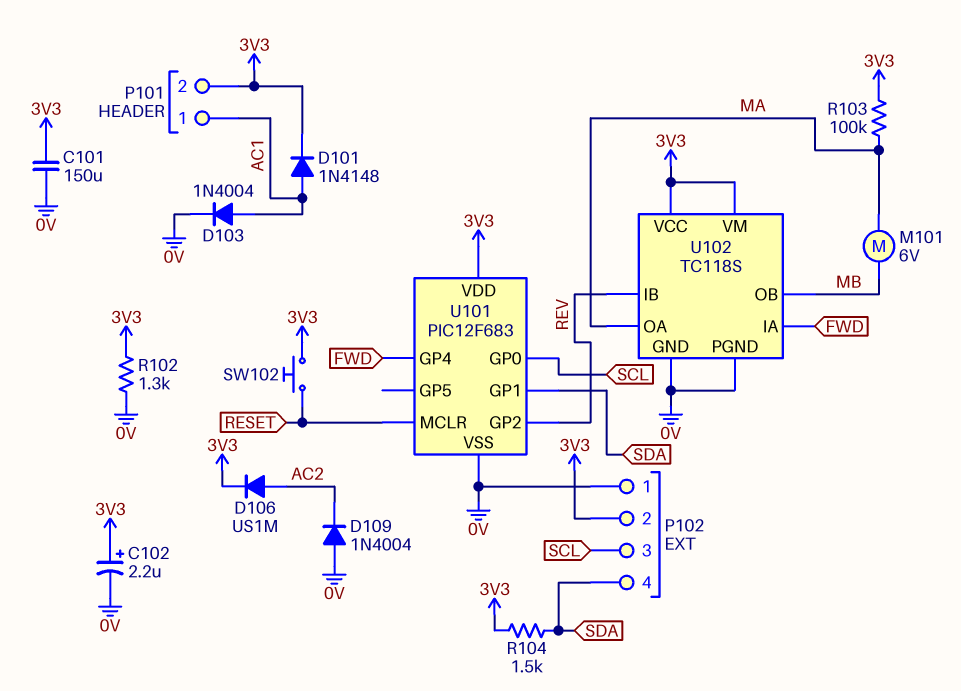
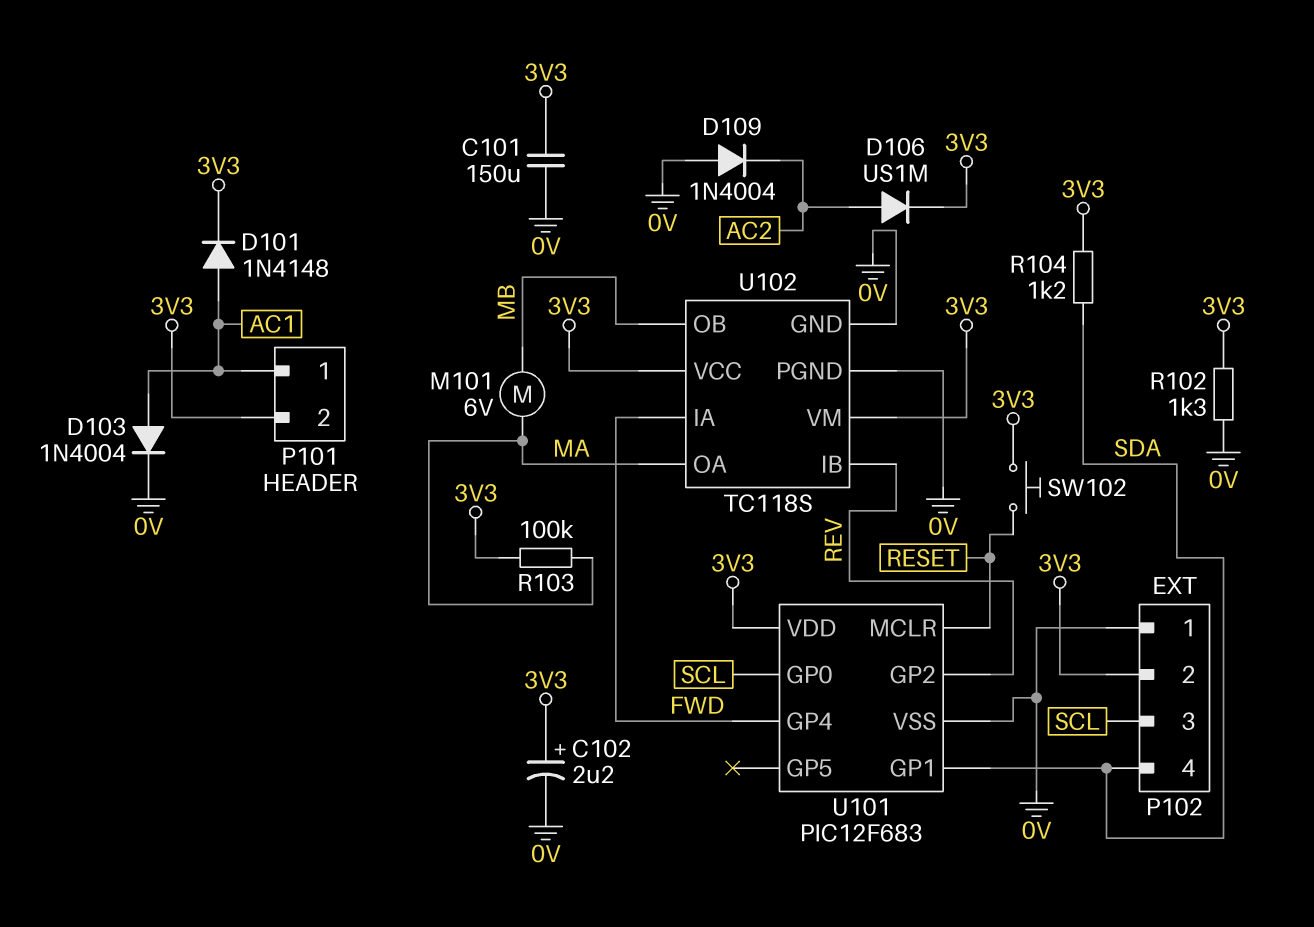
R104: 1.5k (3V3, SDA) -> 1.2k (3V3, SDA)

